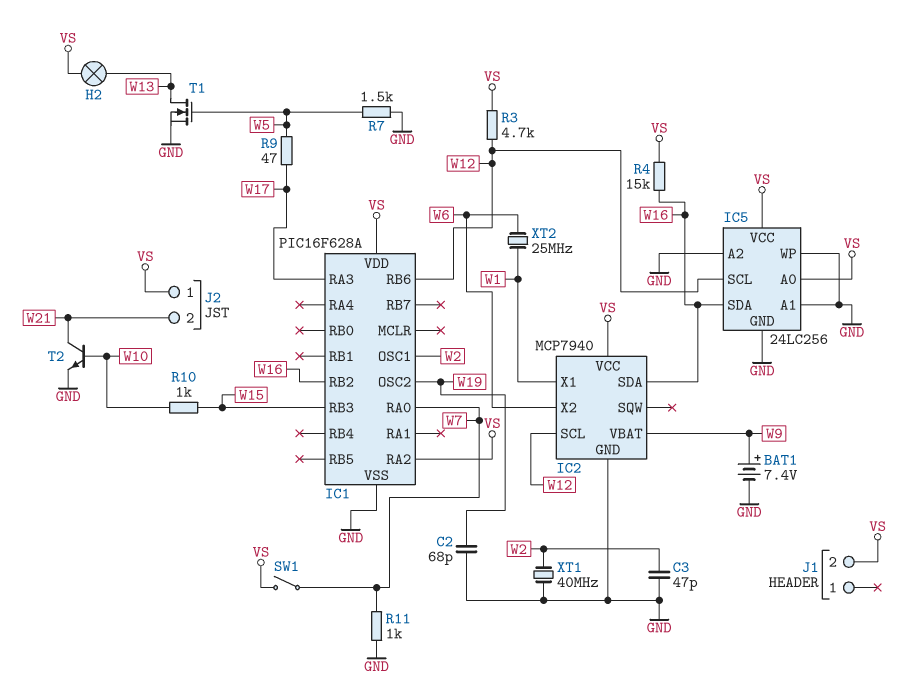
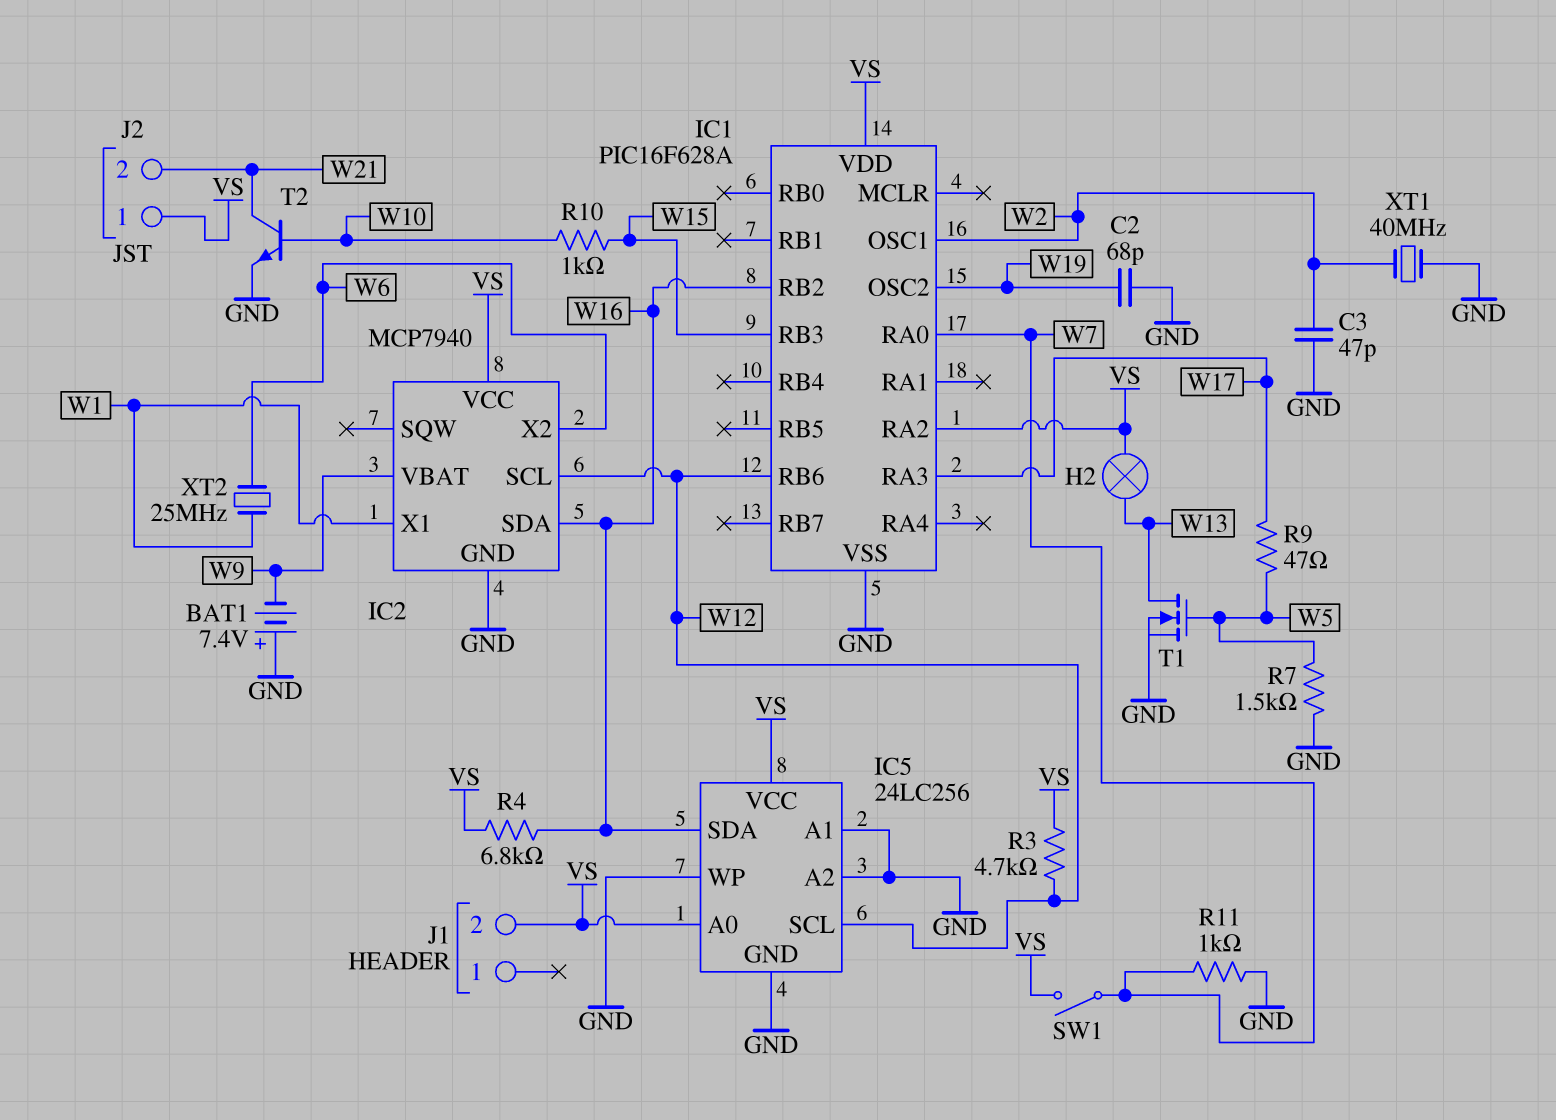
BAT1: 7.4V (plus W9, minus GND) -> 7.4V (plus GND, minus W9)
R4: 15k (VS, W16) -> 6.8k (VS, W16)

